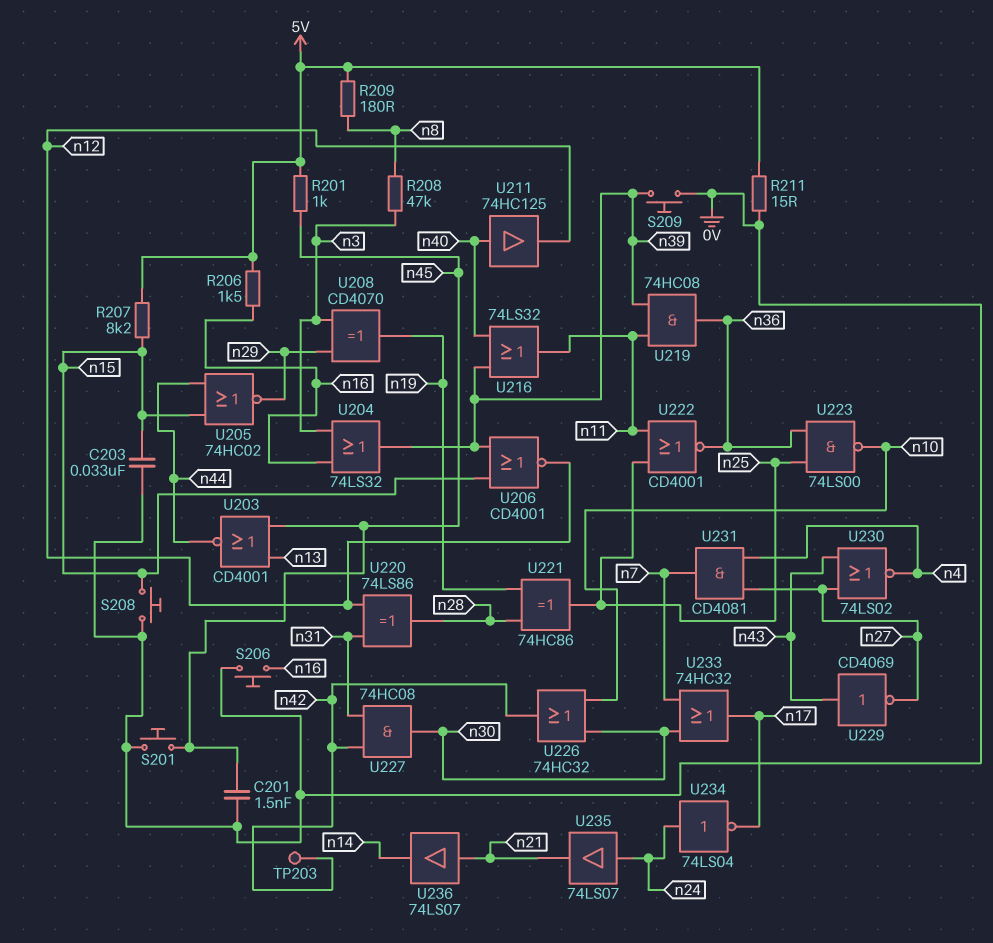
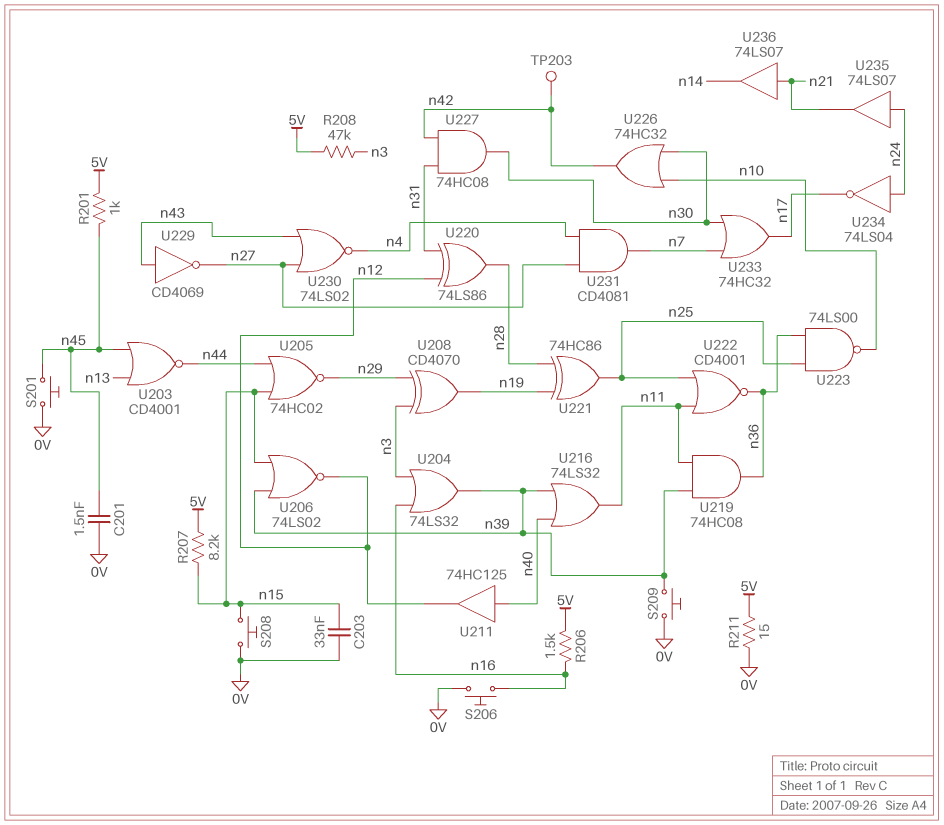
R208: 47k (n3, n8) -> 47k (5V, n3)
R209: 180 (5V, n8) -> none
U206: NOR CD4001 (in n15, in n39, out n12) -> NOR 74LS02 (in n15, in n39, out n12)

